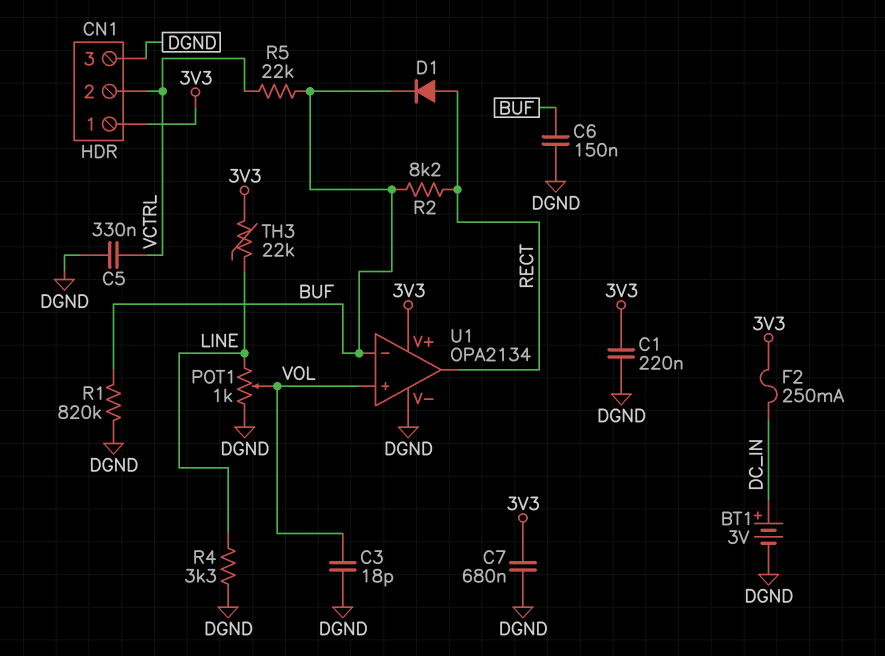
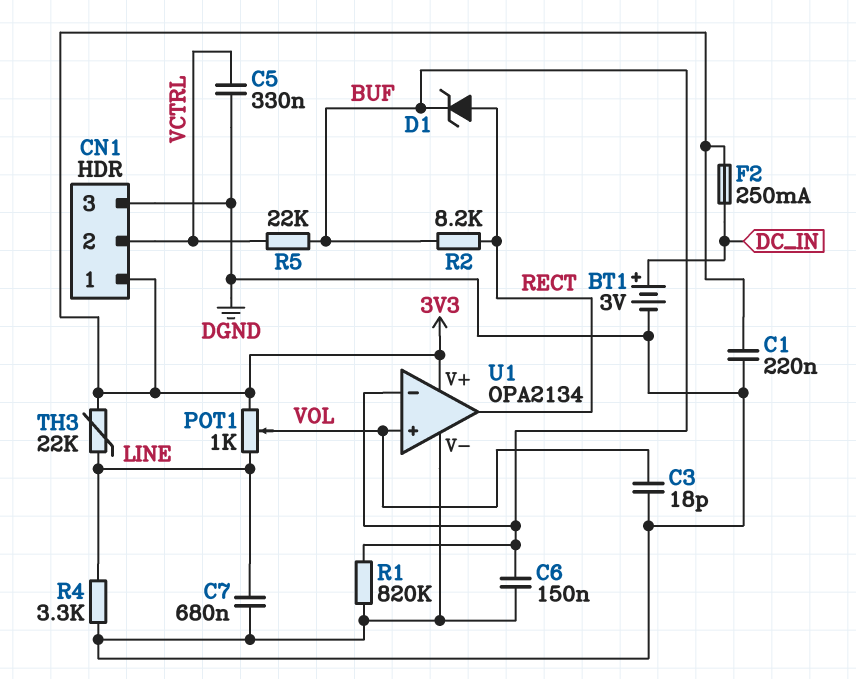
C7: 680nF (3V3, DGND) -> 680nF (DGND, LINE)
D1: diode (A RECT, K BUF) -> zener (A RECT, K BUF)
POT1: 1k (DGND, LINE, wiper VOL) -> 1k (3V3, LINE, wiper VOL)

